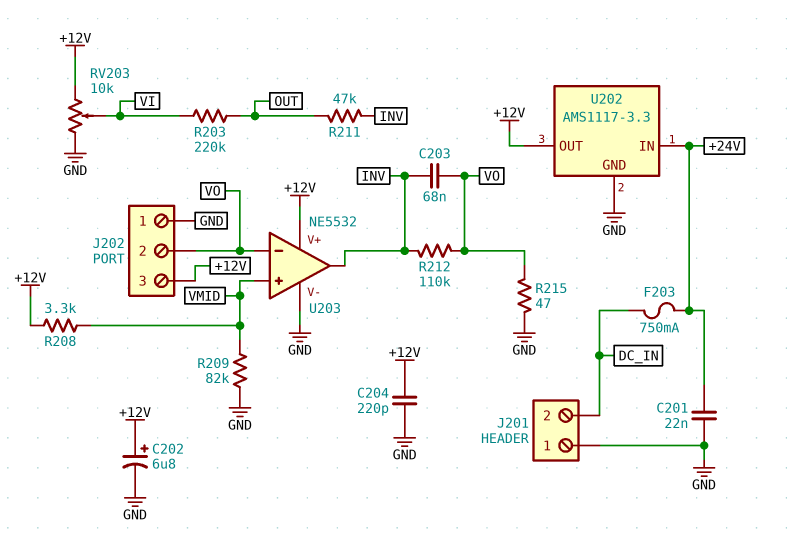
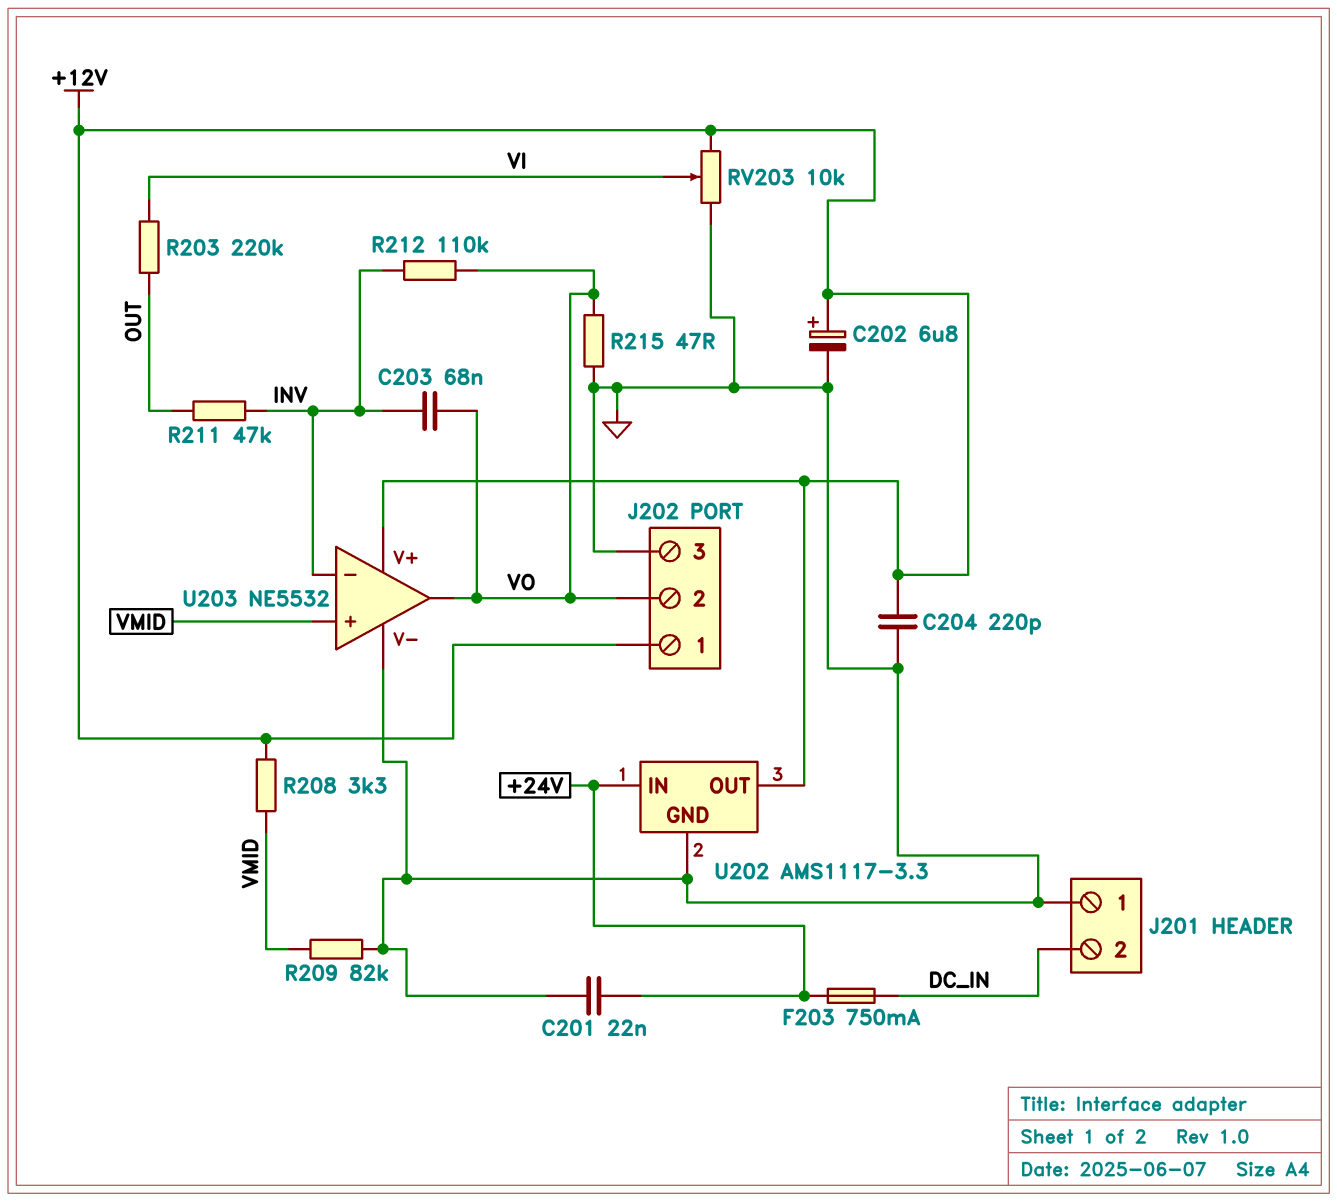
J202 pin 1: GND -> +12V
J202 pin 3: +12V -> GND
U203 pin in-: VO -> INV
U203 pin out: INV -> VO

